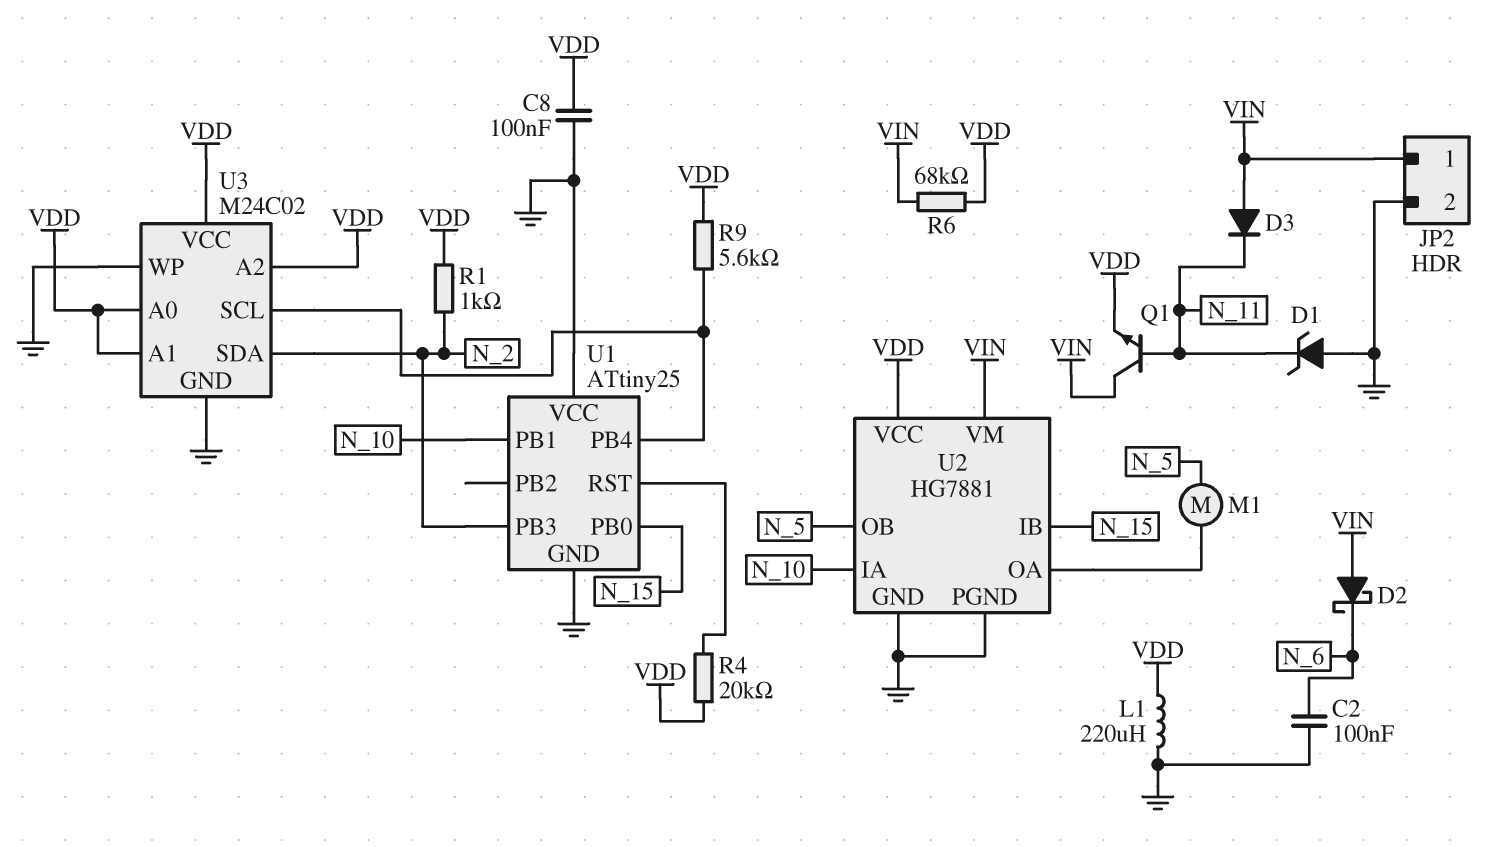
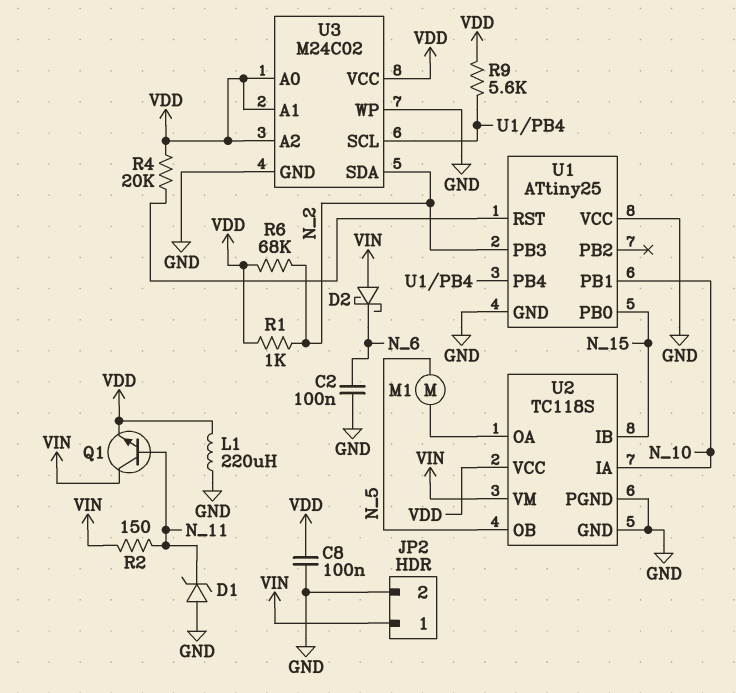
D3: diode (A VIN, K N_11) -> none
R2: none -> 150 (N_11, VIN)
R6: 68k (VDD, VIN) -> 68k (N_2, VDD)
U2: HG7881 -> TC118S

